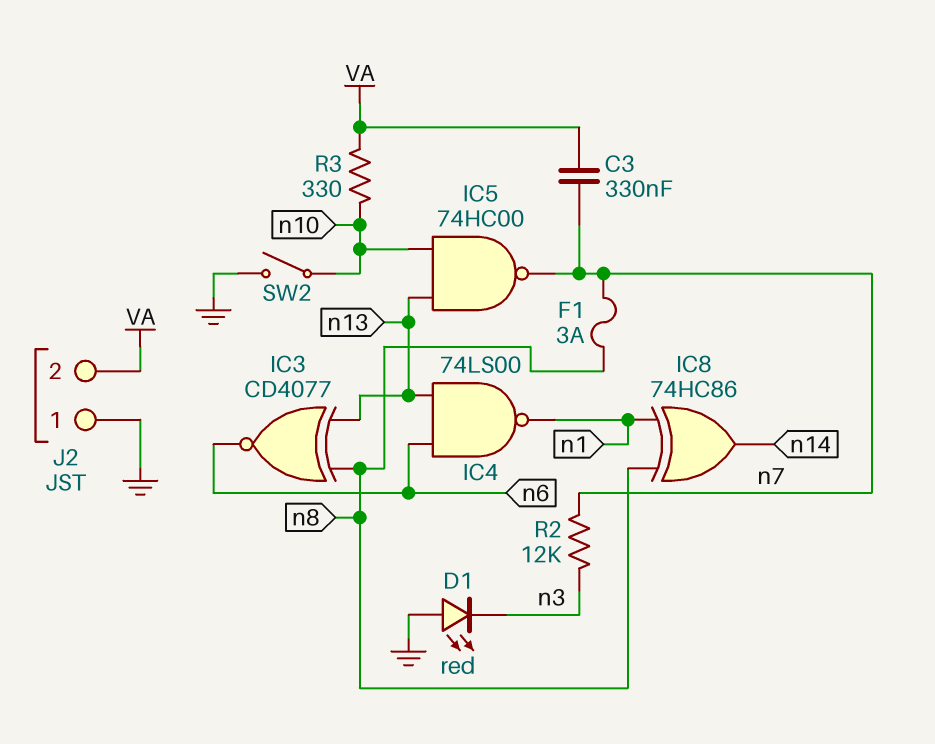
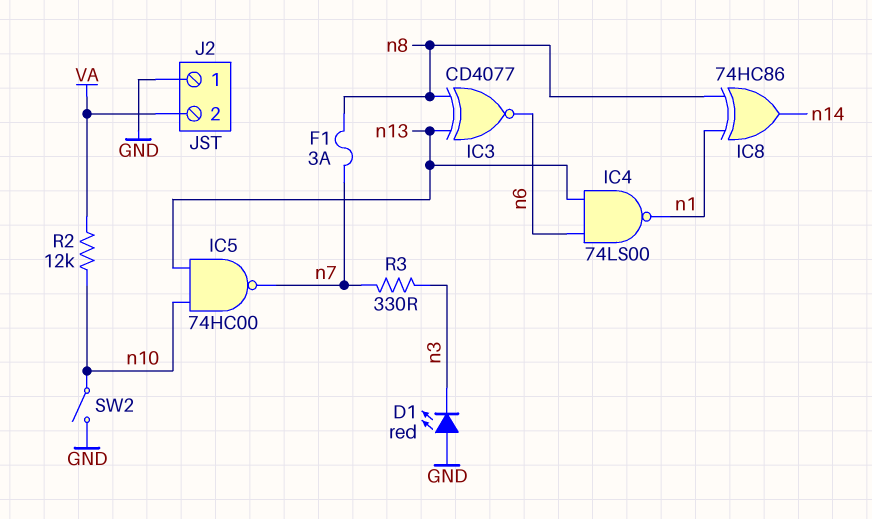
C3: 330nF (VA, n7) -> none
R2: 12k (n3, n7) -> 12k (VA, n10)
R3: 330 (VA, n10) -> 330 (n3, n7)

